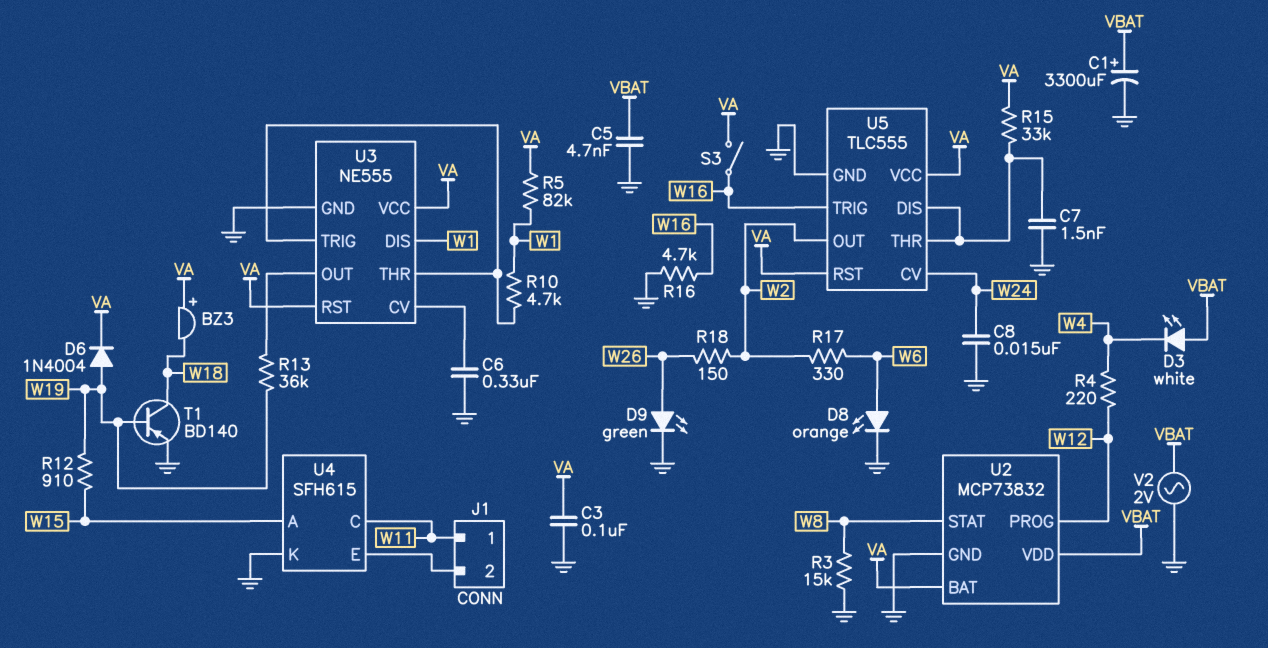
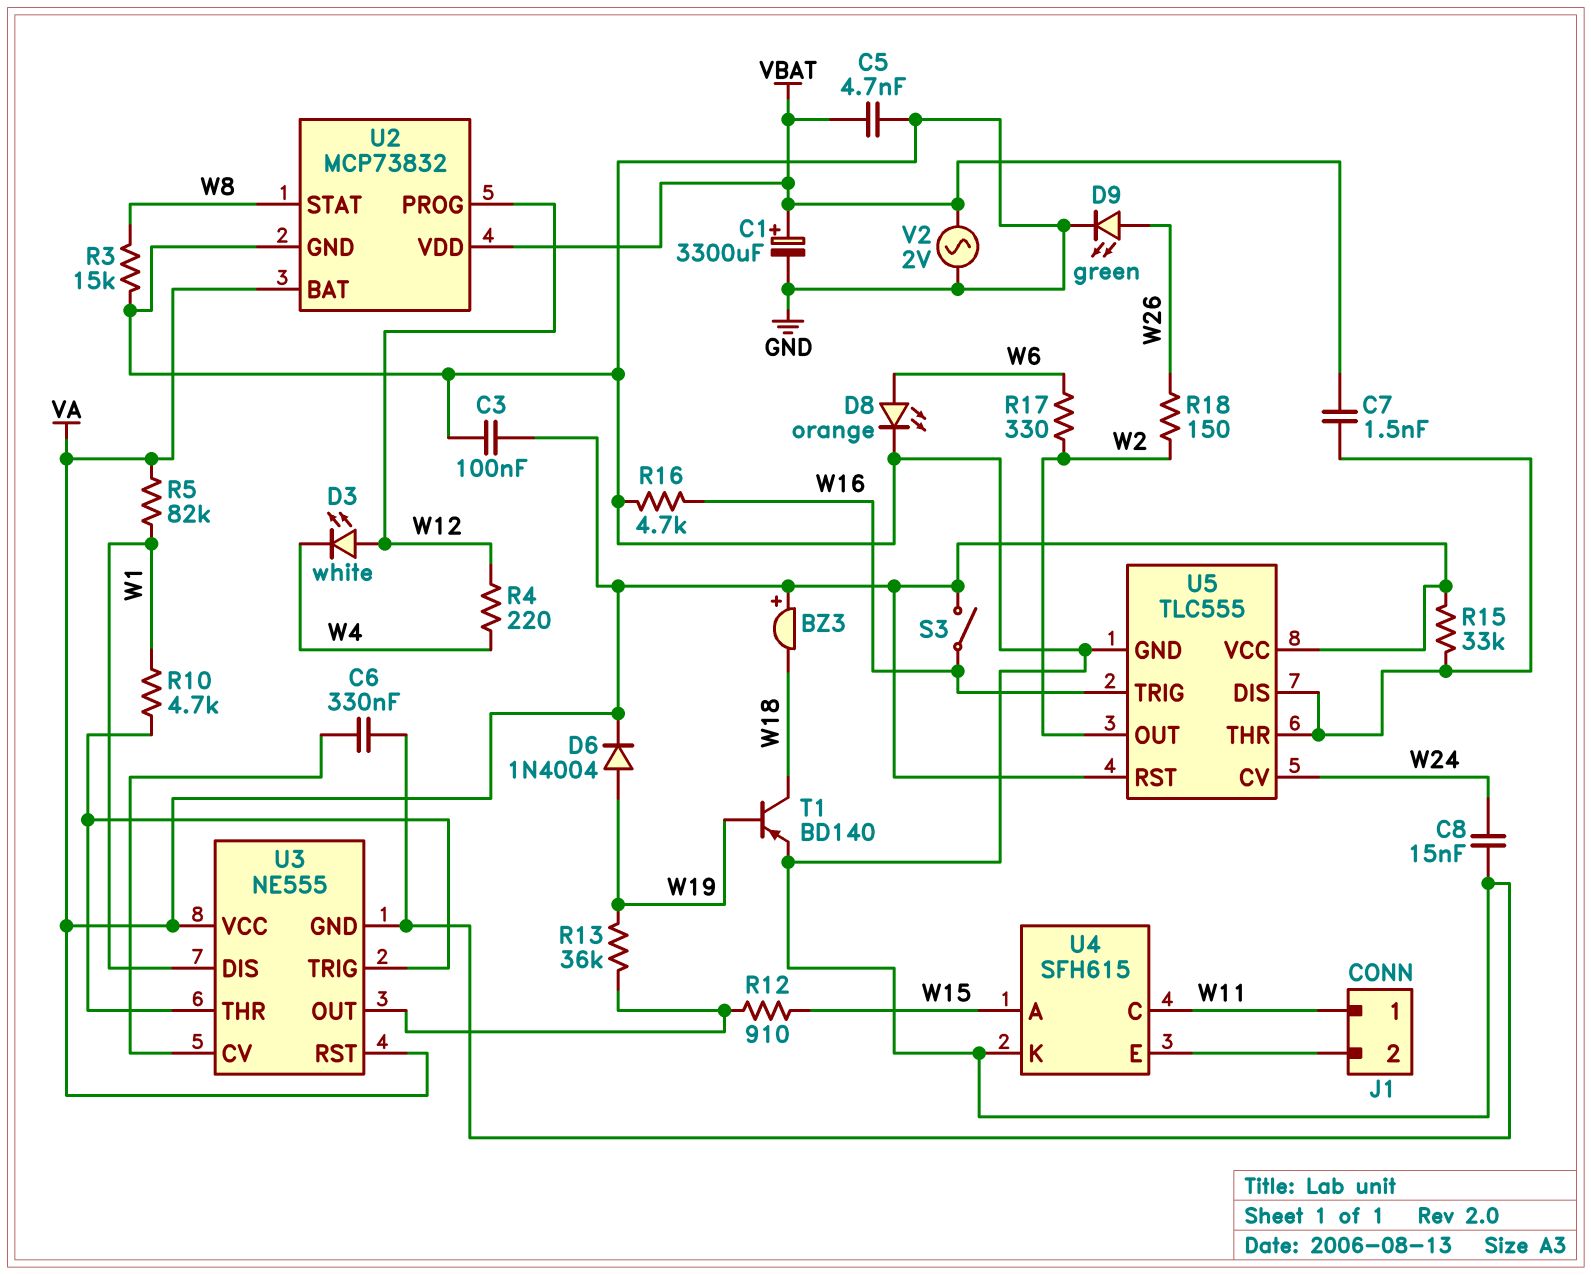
C7: 1.5nF (GND, U5/DIS) -> 1.5nF (U5/DIS, VBAT)
D3: LED white (A VBAT, K W4) -> LED white (A W12, K W4)
R12: 910 (W15, W19) -> 910 (U3/OUT, W15)

